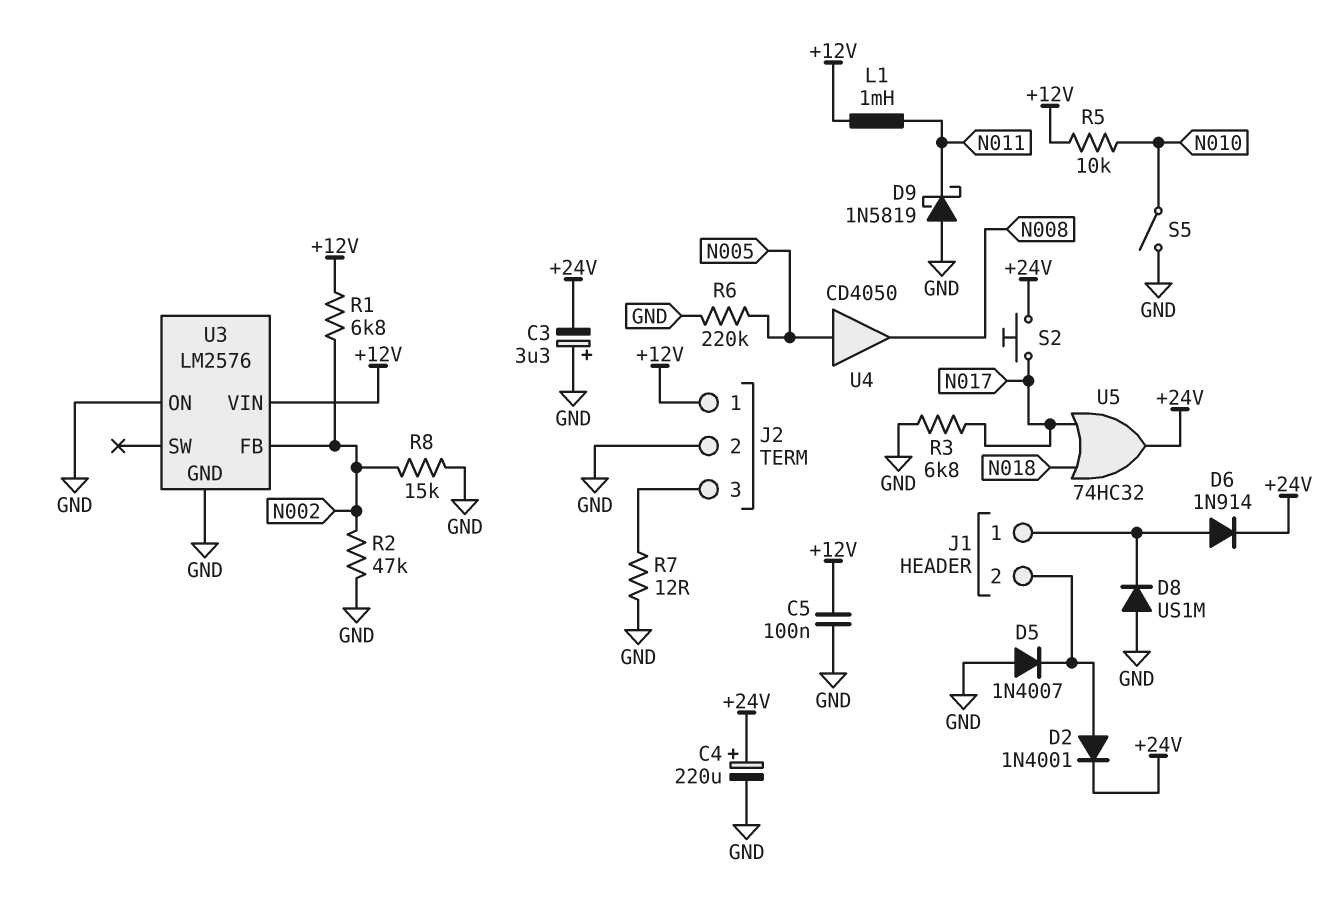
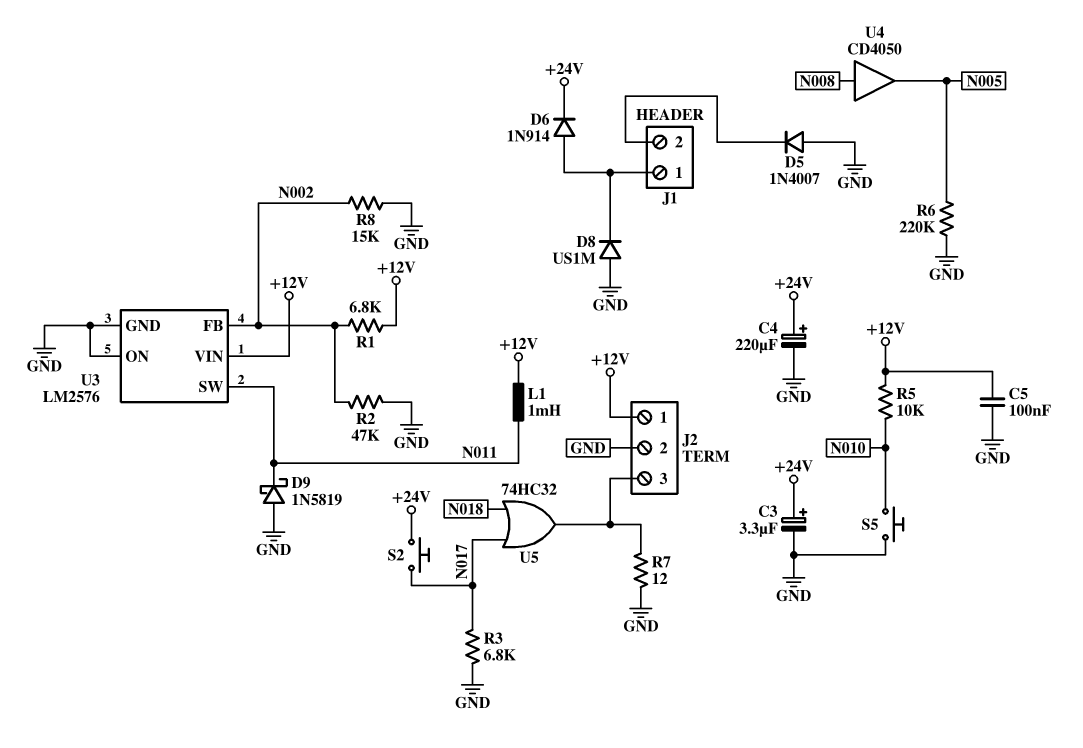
C3: 3.3uF (plus GND, minus +24V) -> 3.3uF (plus +24V, minus GND)
D2: diode 1N4001 (A J1/2, K +24V) -> none
S5: switch (GND, N010) -> button (GND, N010)
U3 pin SW: none -> N011
U4: buffer CD4050 (in N005, out N008) -> buffer CD4050 (in N008, out N005)
U5: OR 74HC32 (in N017, in N018, out +24V) -> OR 74HC32 (in N017, in N018, out J2/3)

